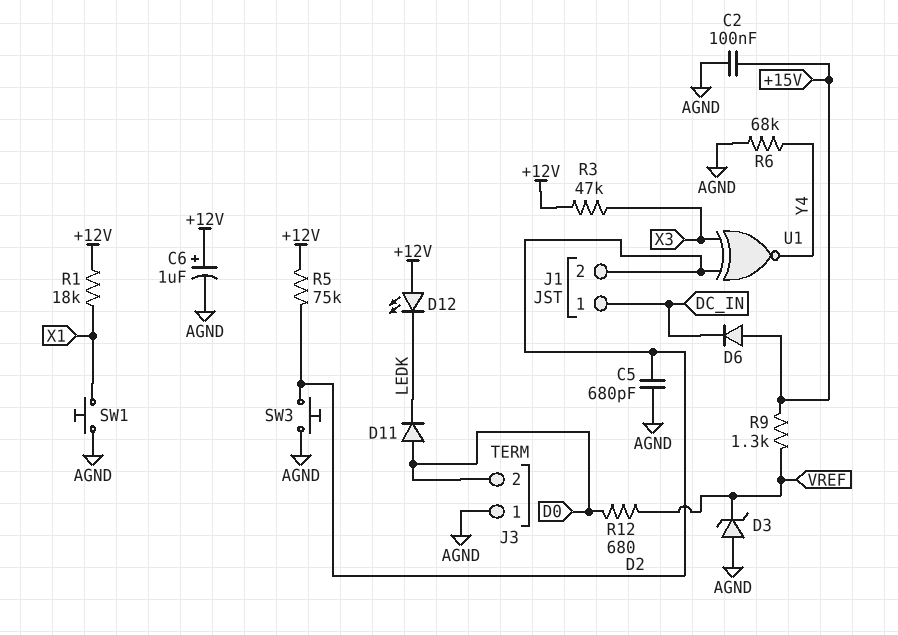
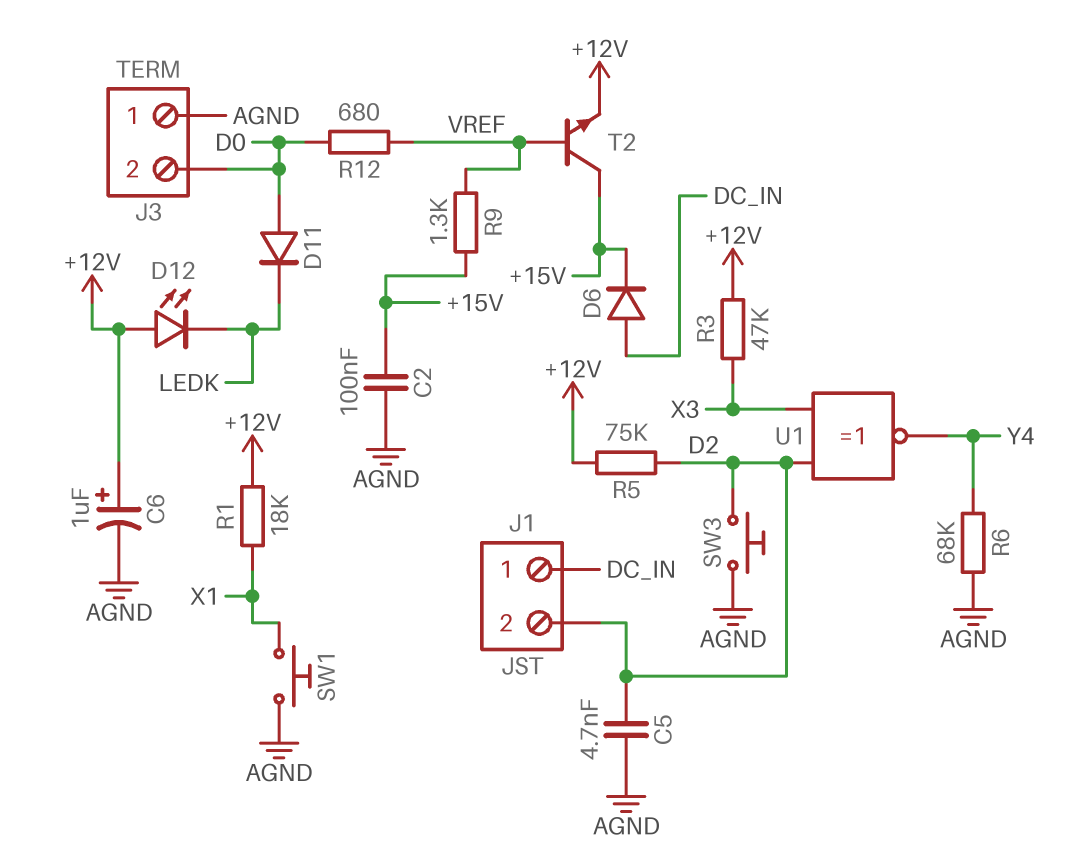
C5: 680pF (AGND, D2) -> 4.7nF (AGND, D2)
D3: zener (A AGND, K VREF) -> none
D6: diode (A +15V, K DC_IN) -> diode (A DC_IN, K +15V)
T2: none -> NPN (B VREF, C +15V, E +12V)

